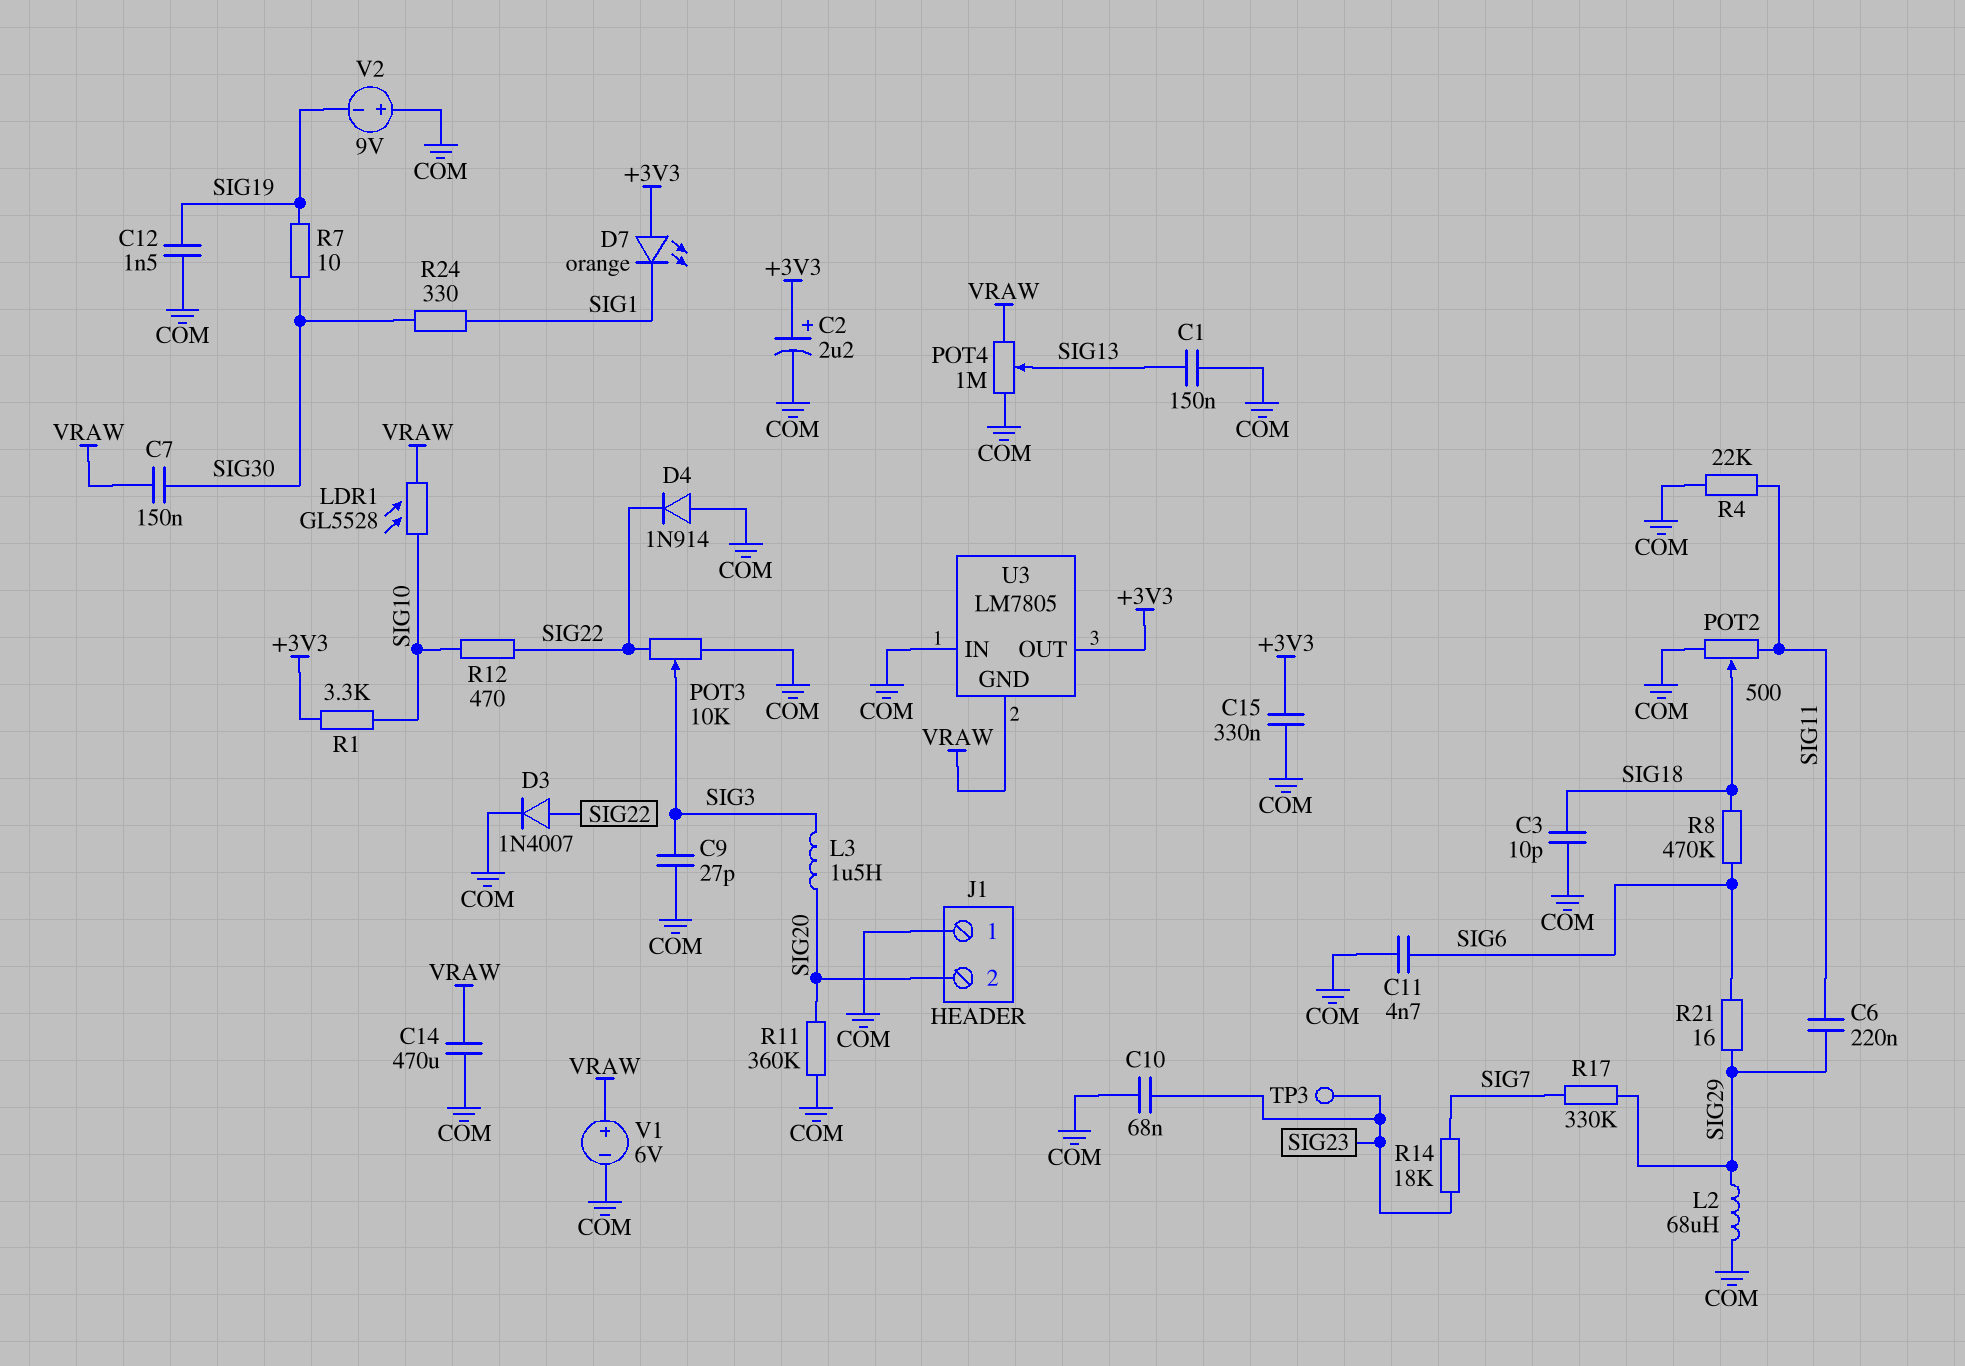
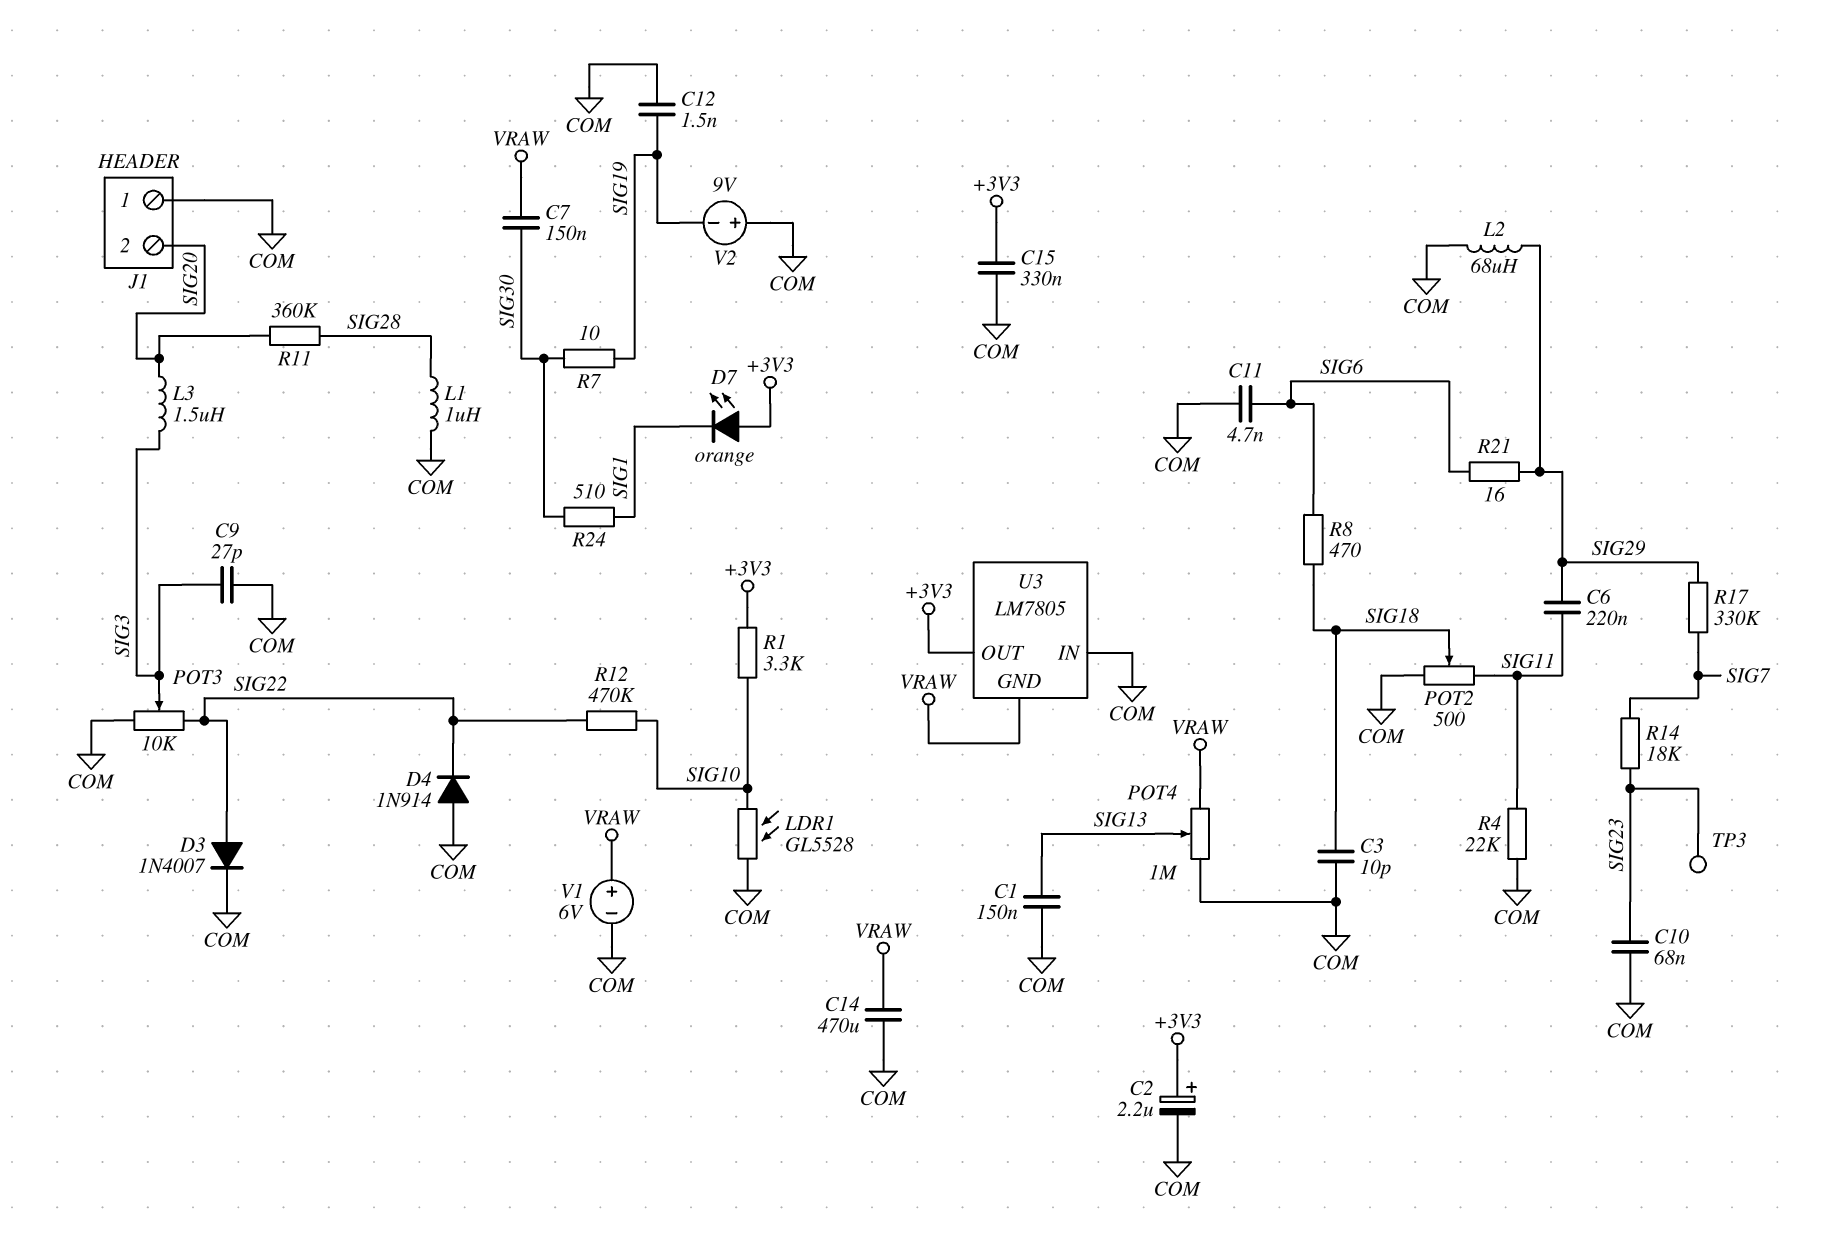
L1: none -> 1uH (COM, SIG28)
LDR1: GL5528 (SIG10, VRAW) -> GL5528 (COM, SIG10)
R8: 470k (SIG6, SIG18) -> 470 (SIG6, SIG18)
R11: 360k (COM, SIG20) -> 360k (SIG20, SIG28)
R12: 470 (SIG10, SIG22) -> 470k (SIG10, SIG22)
R24: 330 (SIG1, SIG30) -> 510 (SIG1, SIG30)

